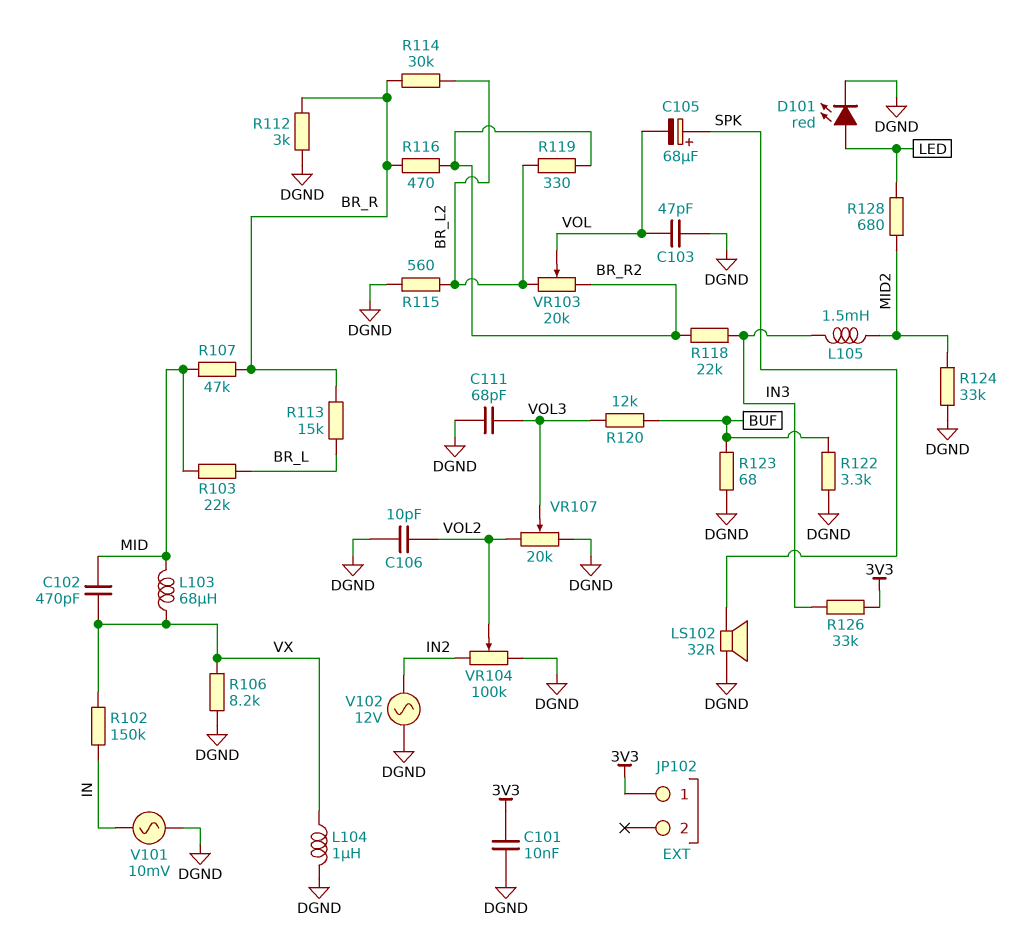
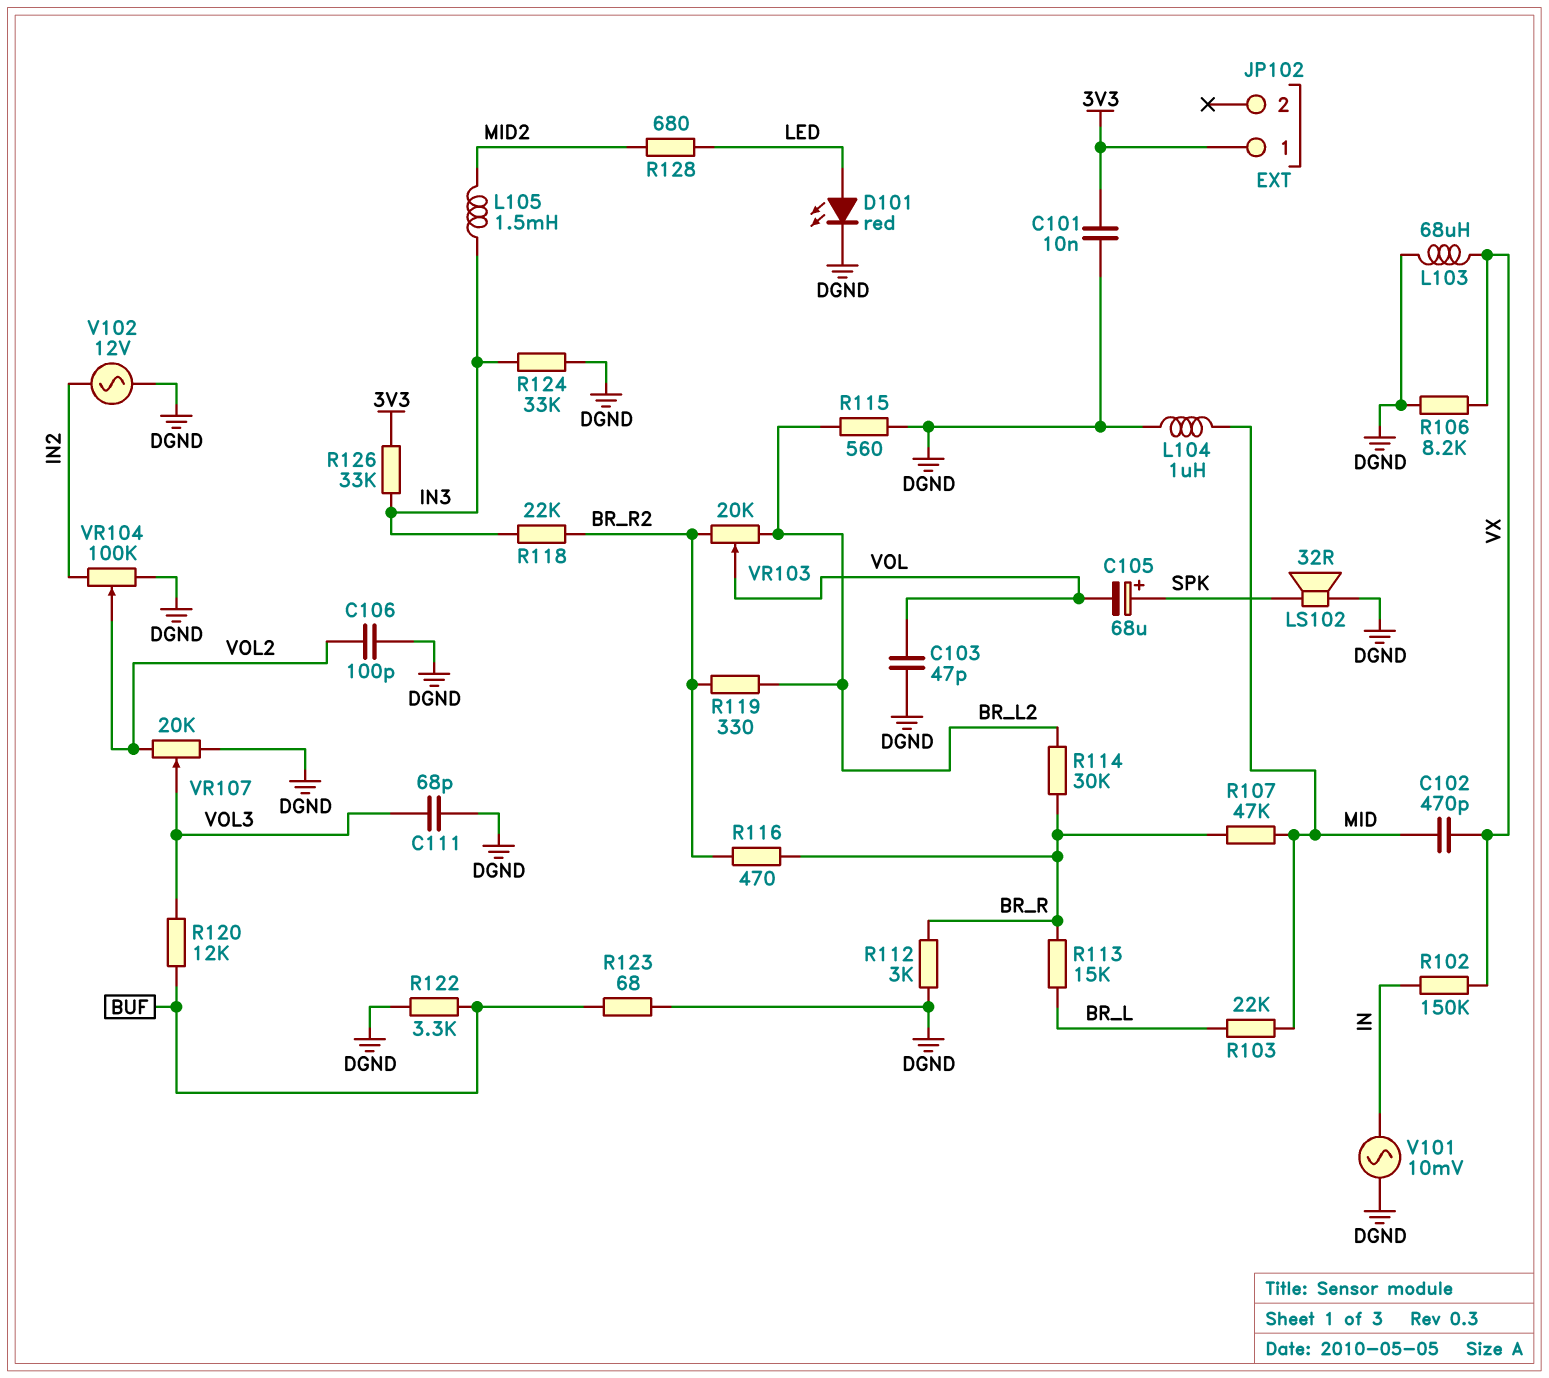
C106: 10pF (DGND, VOL2) -> 100pF (DGND, VOL2)
L103: 68uH (MID, VX) -> 68uH (DGND, VX)
L104: 1uH (DGND, VX) -> 1uH (DGND, MID)
R124: 33k (DGND, MID2) -> 33k (DGND, IN3)

